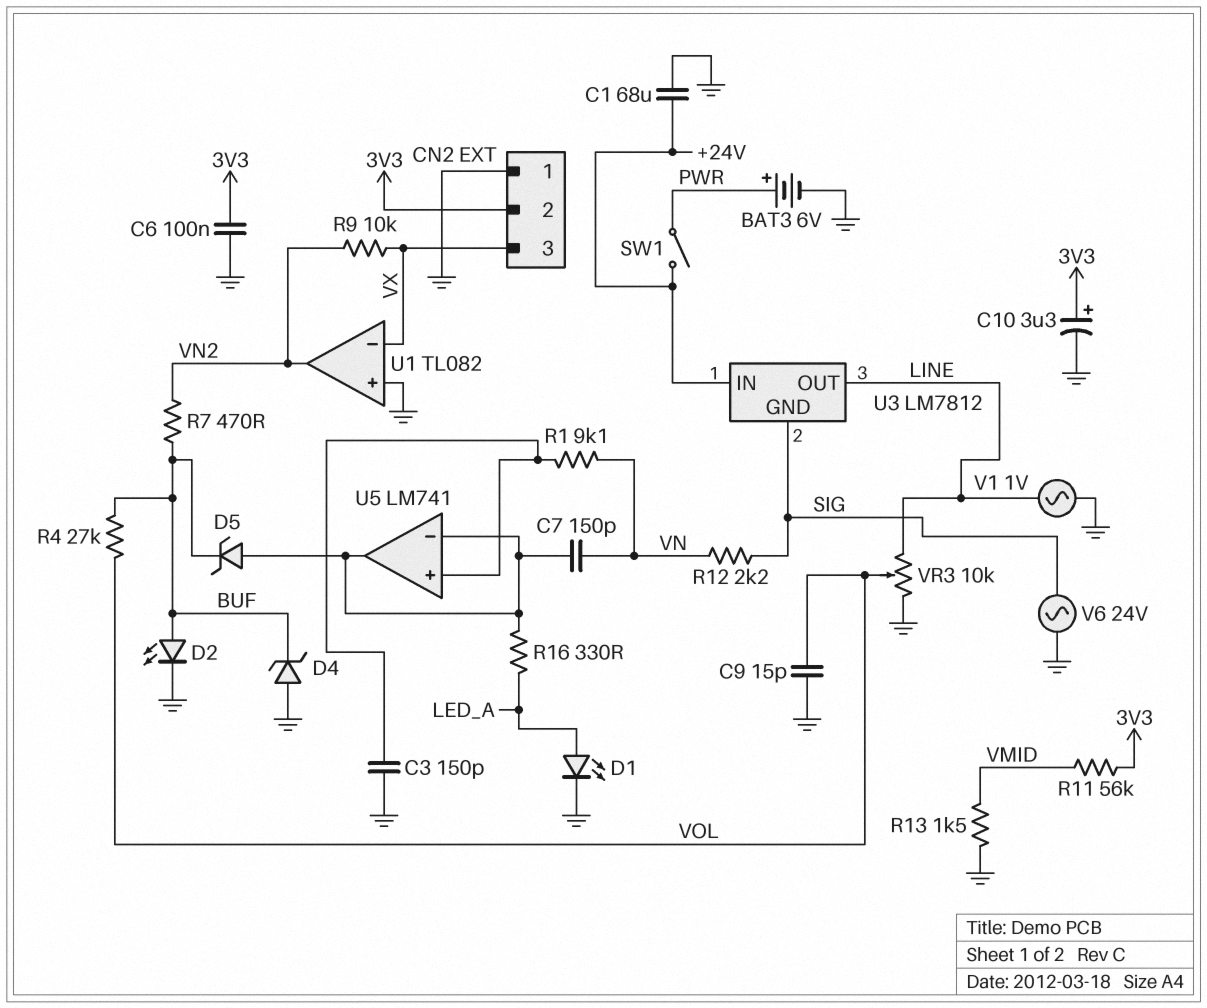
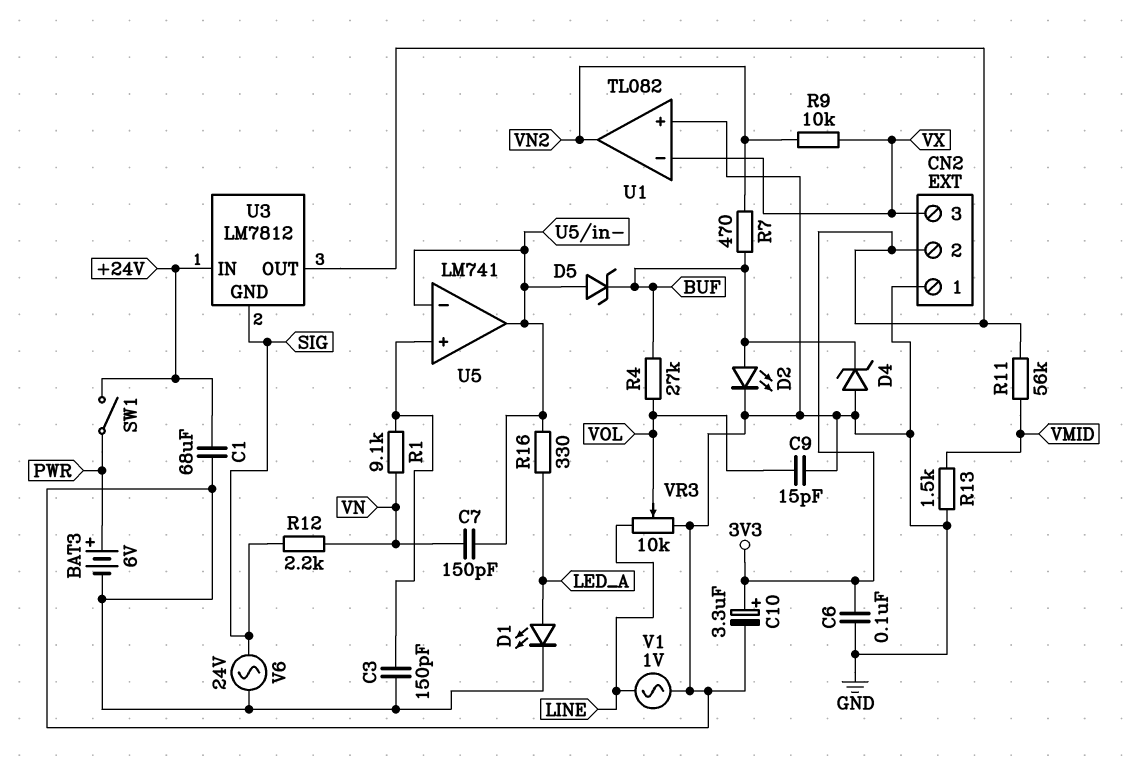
U3 pin OUT: LINE -> 3V3

